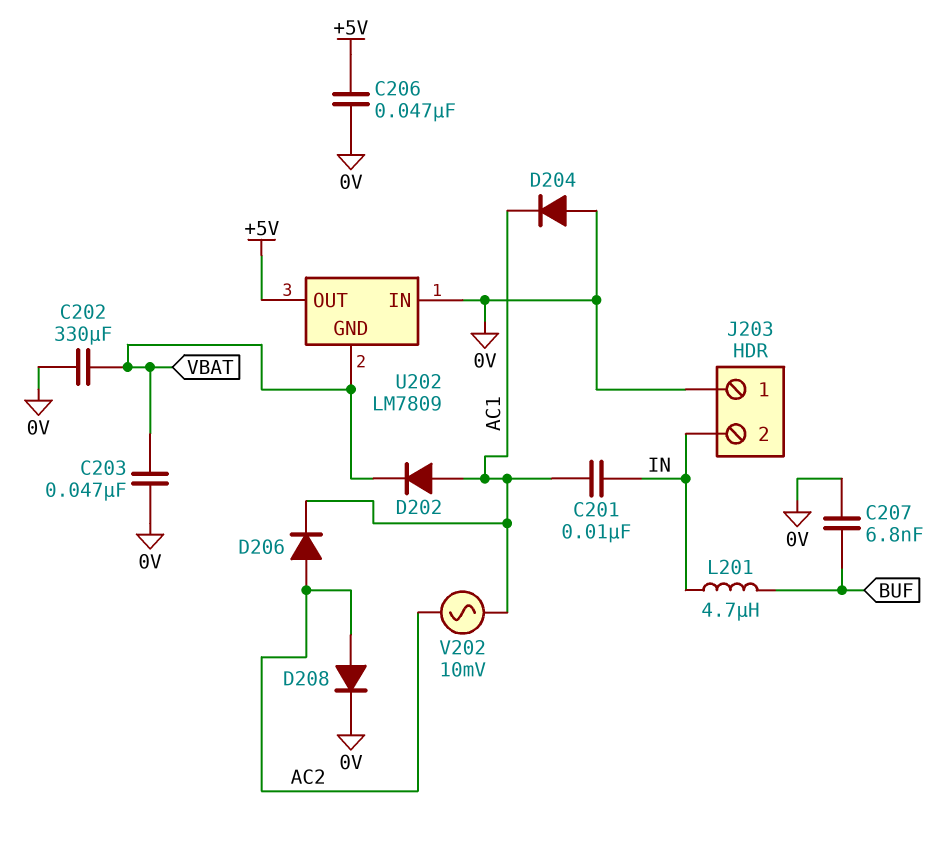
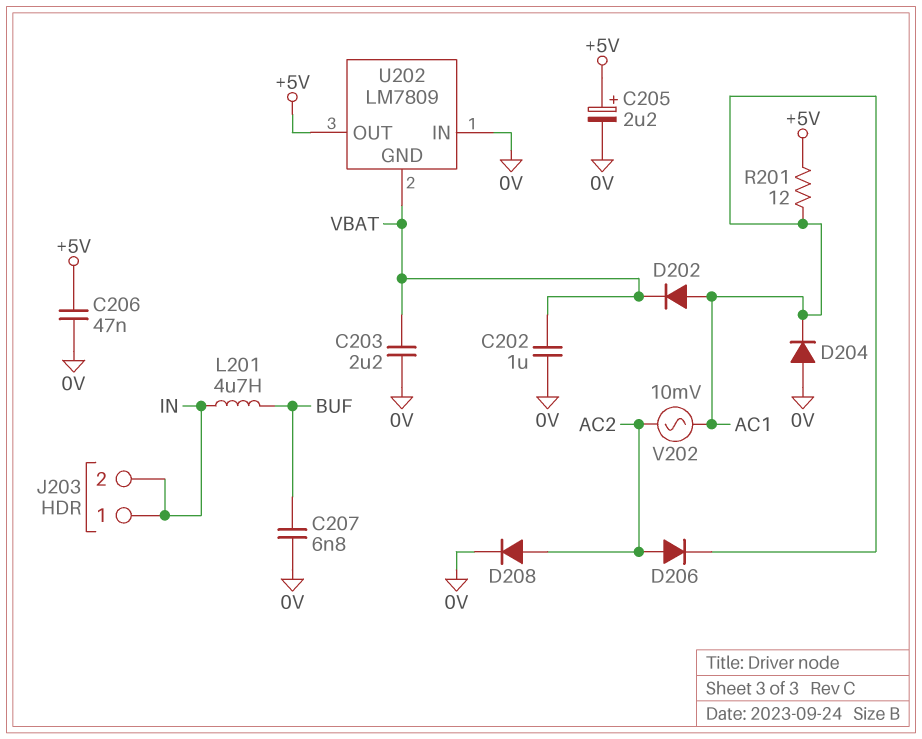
C201: 10nF (AC1, IN) -> none
C202: 330uF (0V, VBAT) -> 1uF (0V, VBAT)
C203: 47nF (0V, VBAT) -> 2.2uF (0V, VBAT)
C205: none -> 2.2uF (plus +5V, minus 0V)
J203 pin 1: 0V -> IN
R201: none -> 12 (+5V, AC1)

